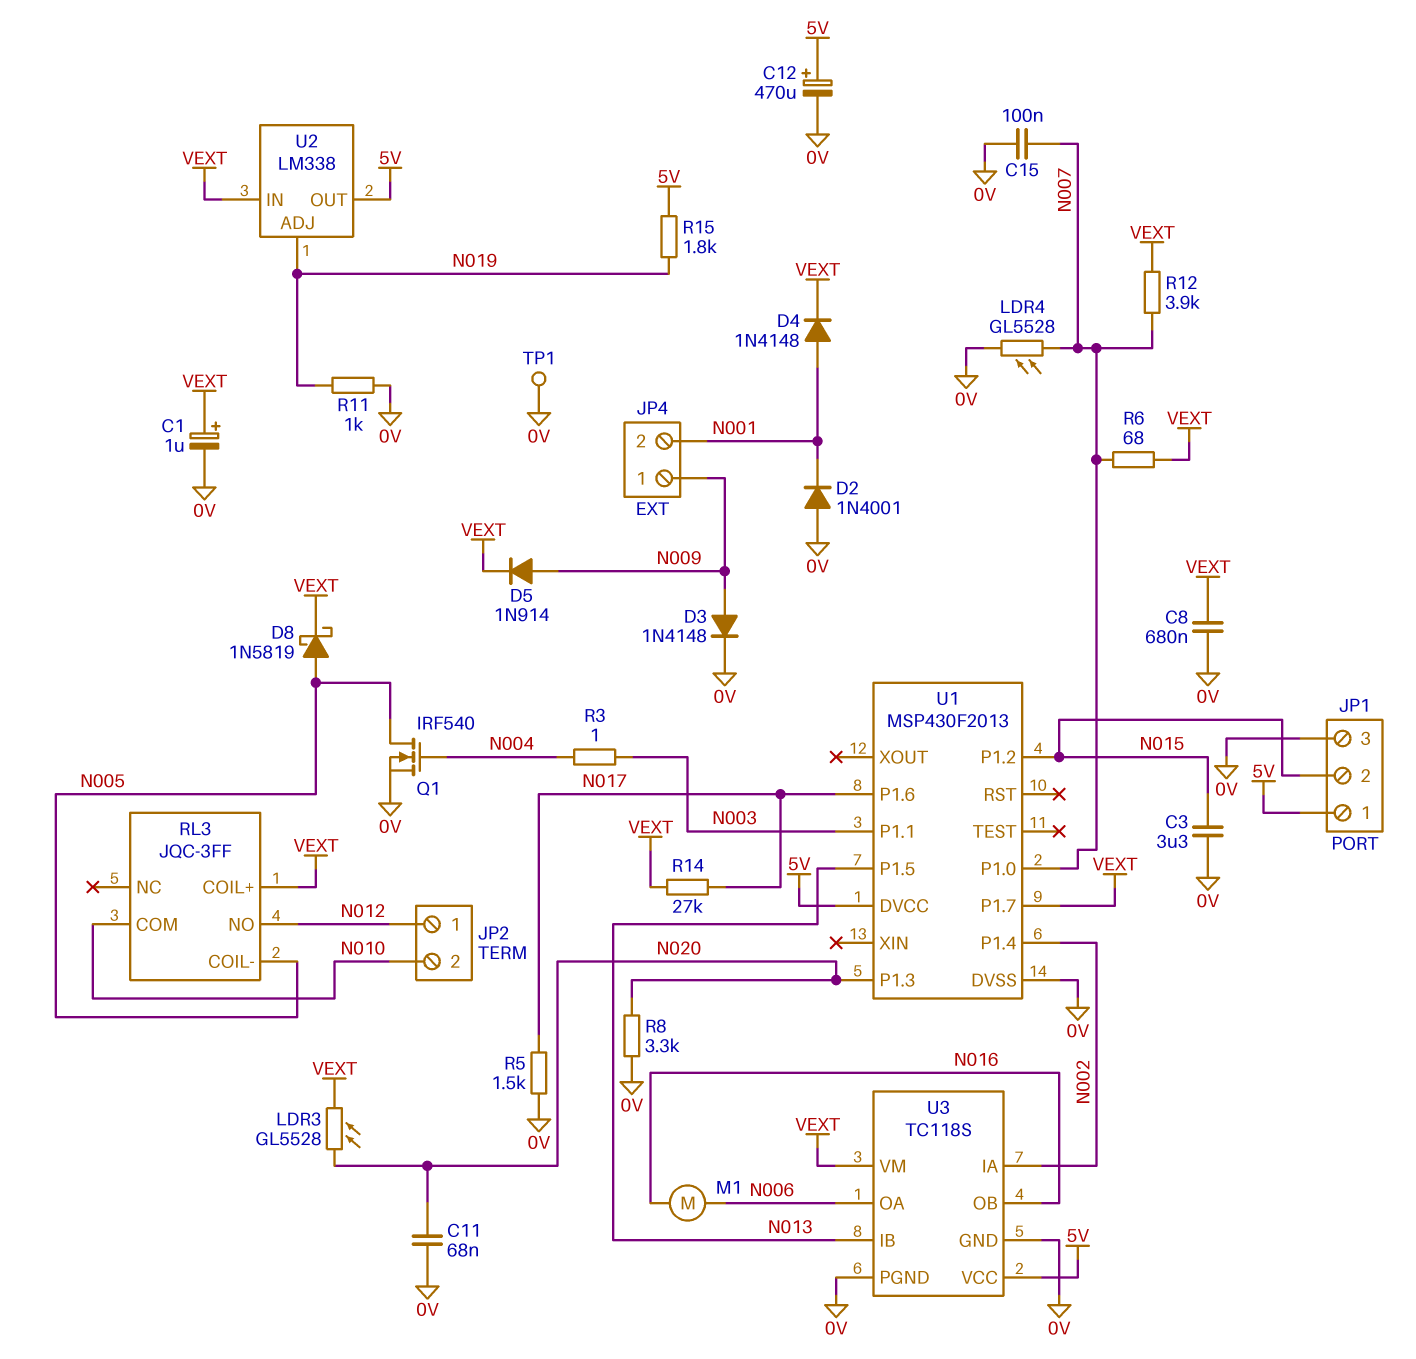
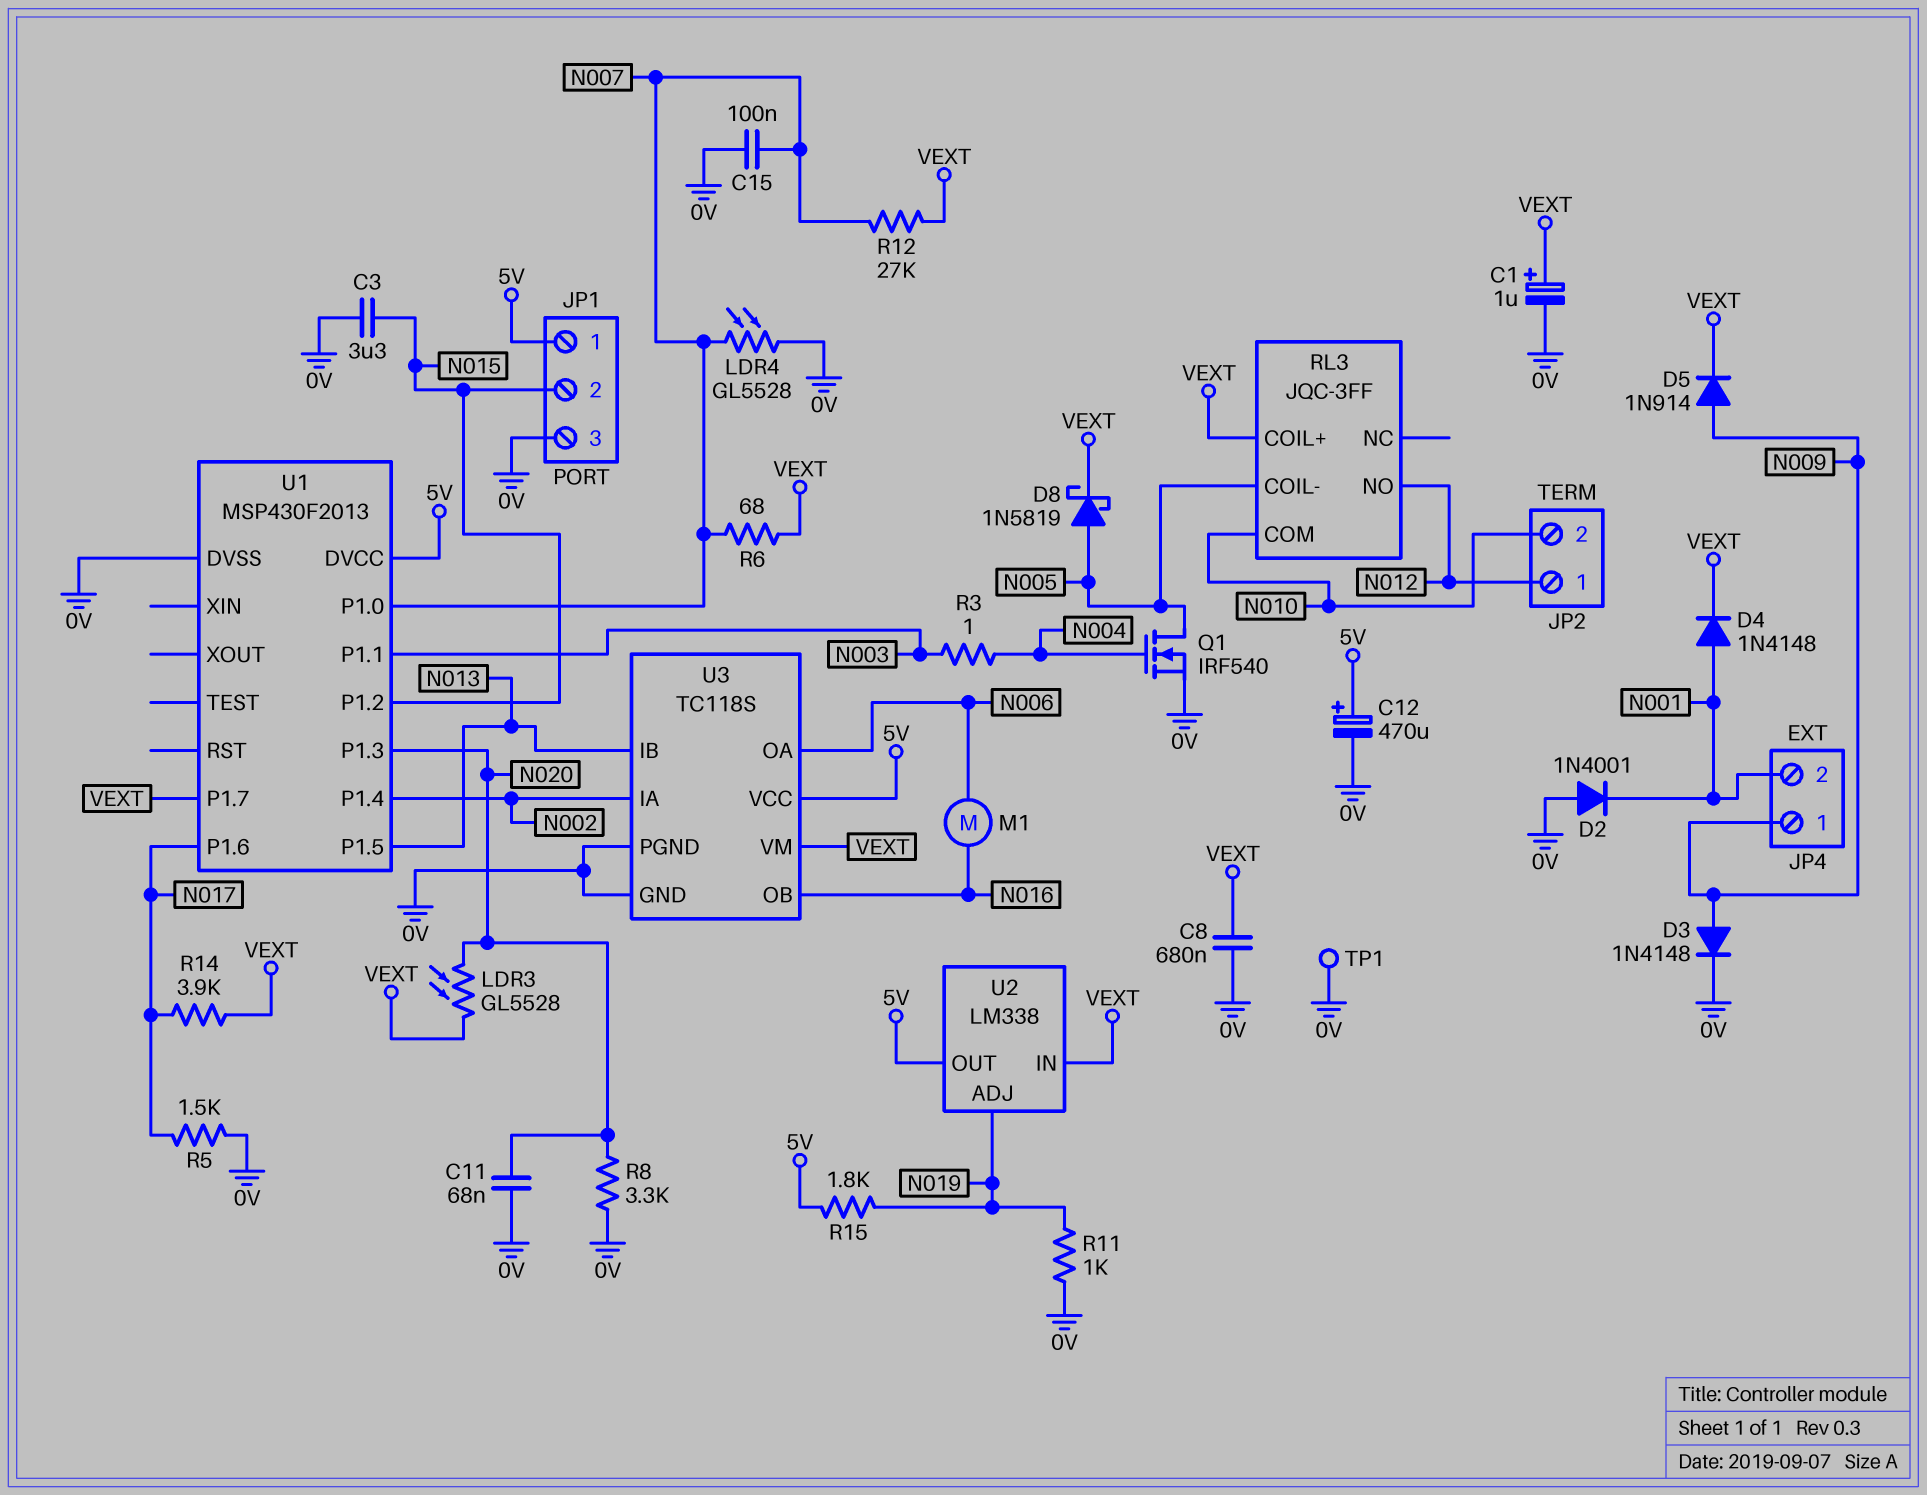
R12: 3.9k (N007, VEXT) -> 27k (N007, VEXT)
R14: 27k (N017, VEXT) -> 3.9k (N017, VEXT)

